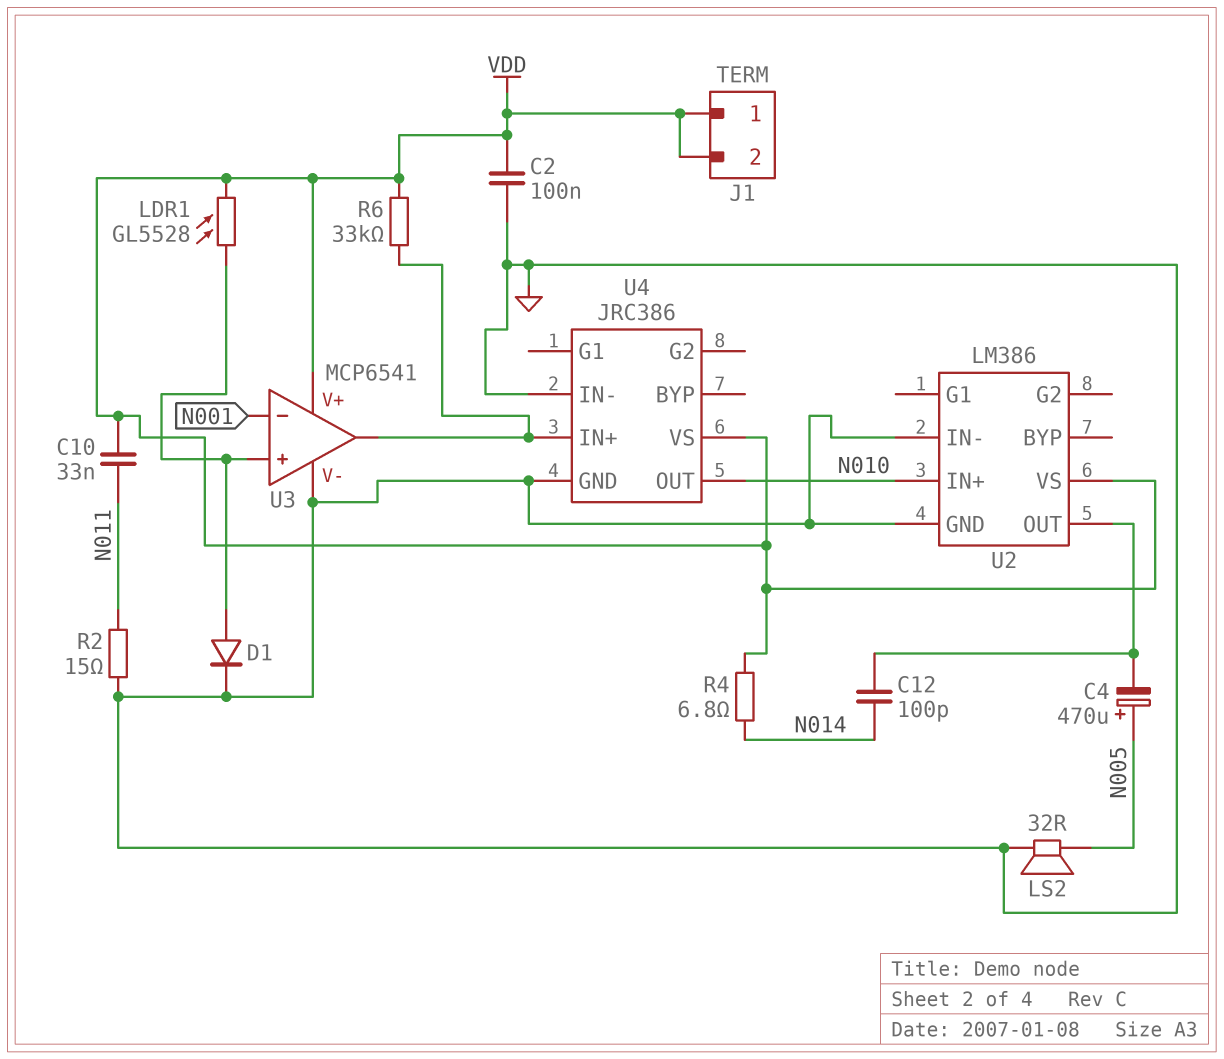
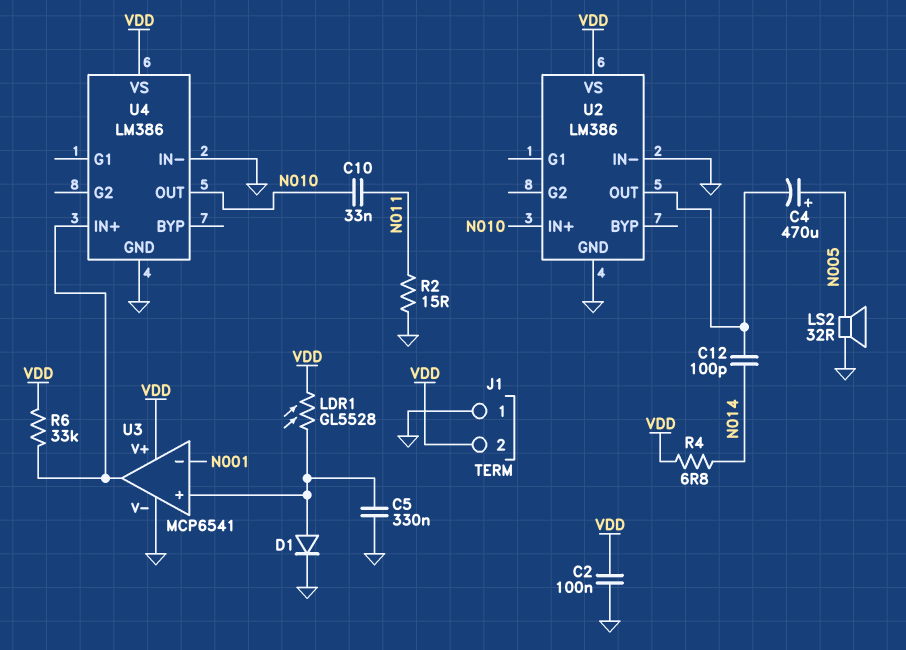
C5: none -> 330nF (GND, U3/in+)
C10: 33nF (N011, VDD) -> 33nF (N010, N011)
J1 pin 1: VDD -> GND
U4: JRC386 -> LM386

